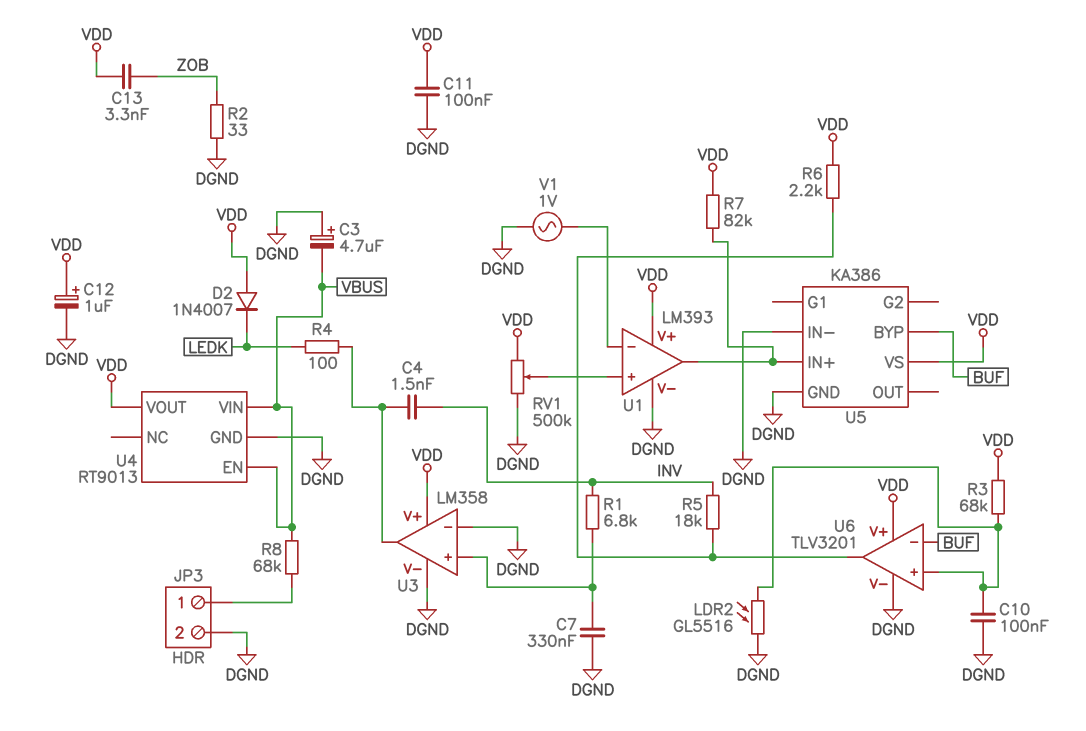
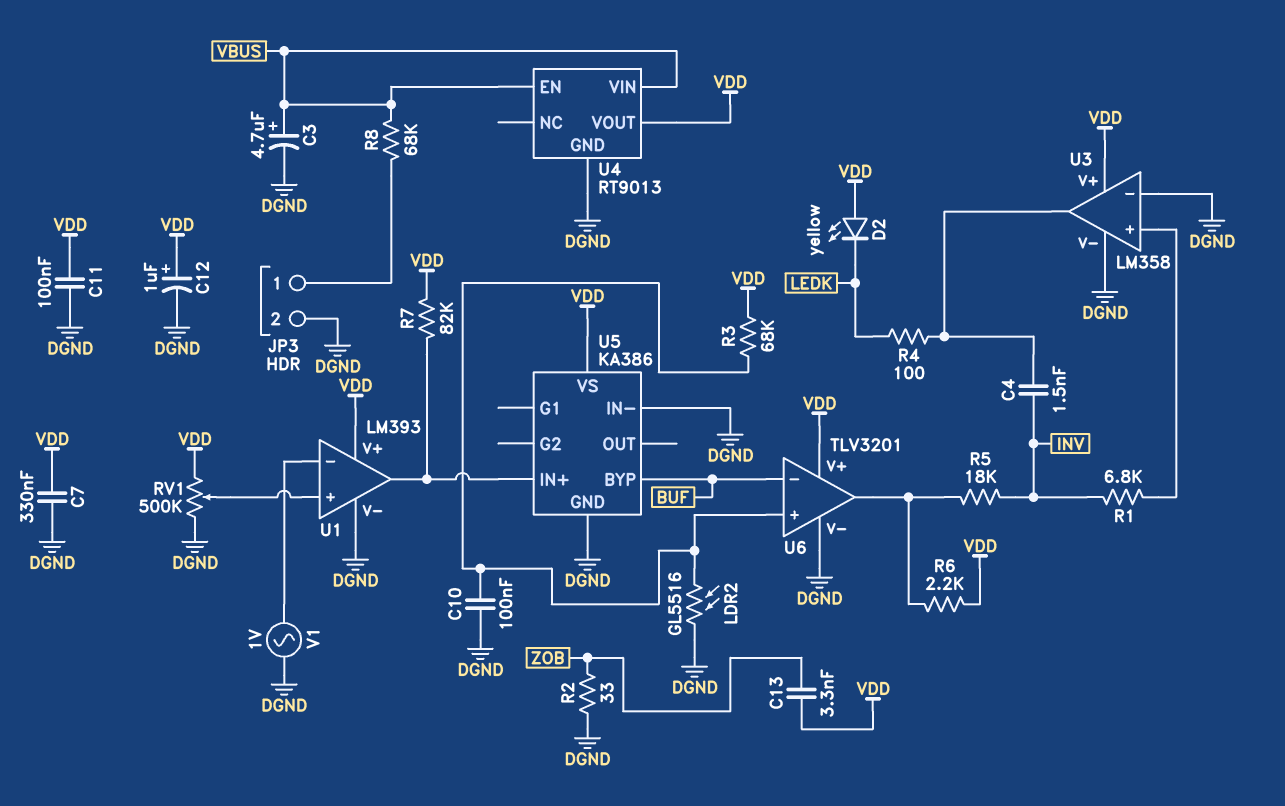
C3: 4.7uF (plus DGND, minus VBUS) -> 4.7uF (plus VBUS, minus DGND)
C7: 330nF (DGND, U3/in+) -> 330nF (DGND, VDD)
D2: diode 1N4007 (A VDD, K LEDK) -> LED yellow (A VDD, K LEDK)

